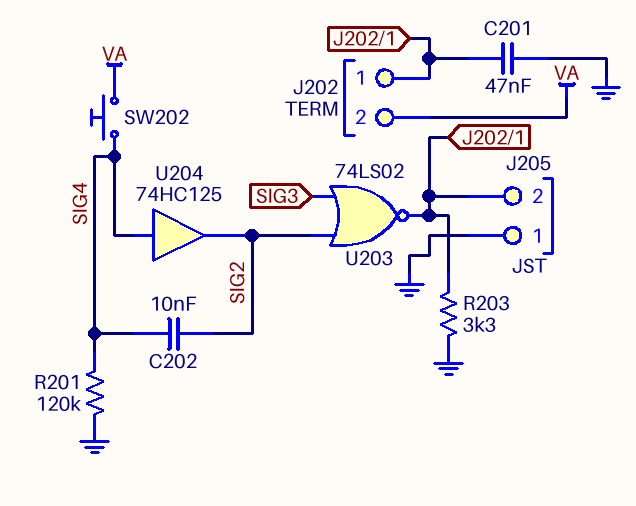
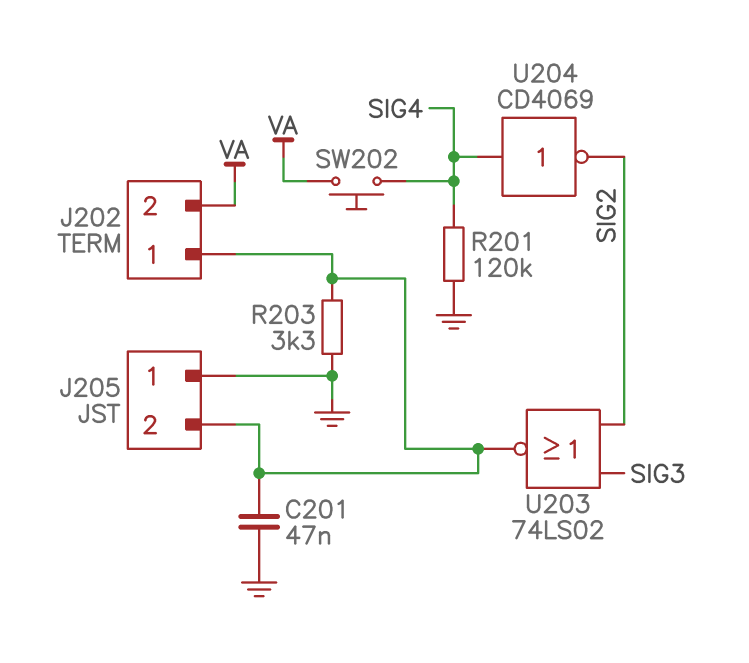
C202: 10nF (SIG2, SIG4) -> none
U204: buffer 74HC125 (in SIG4, out SIG2) -> NOT CD4069 (in SIG4, out SIG2)

